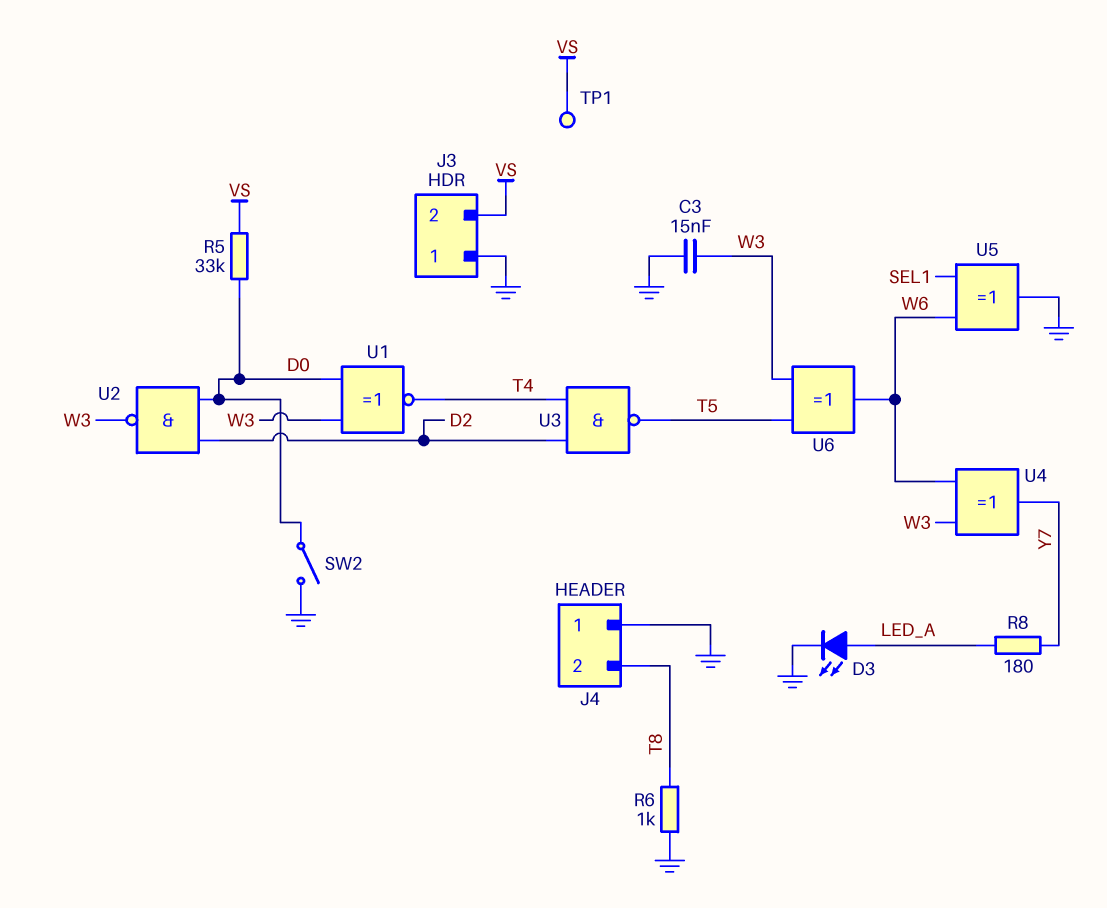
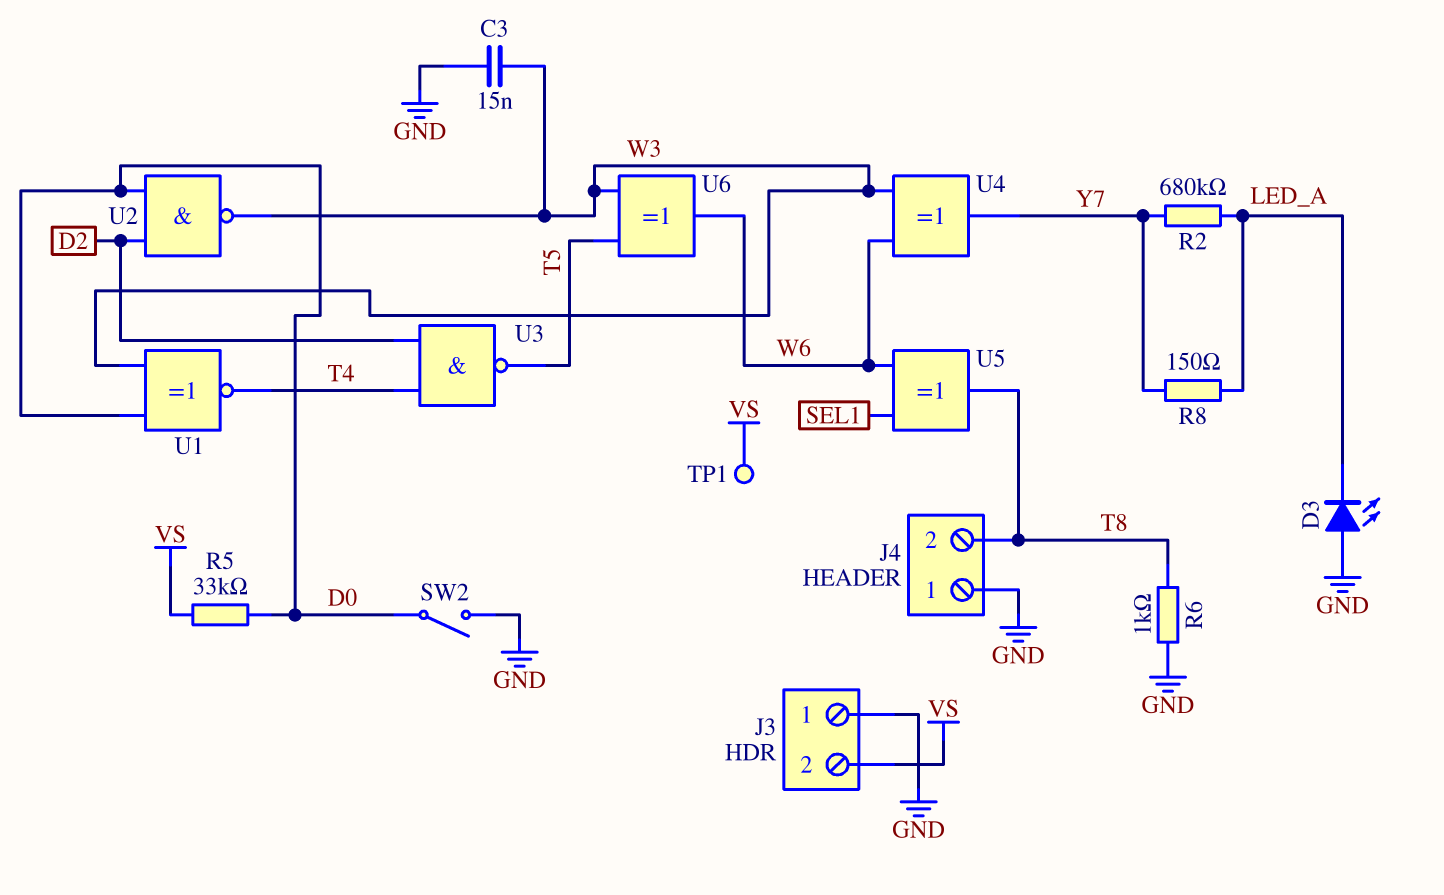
D3: LED (A LED_A, K GND) -> LED (A GND, K LED_A)
R2: none -> 680k (LED_A, Y7)
R8: 180 (LED_A, Y7) -> 150 (LED_A, Y7)
U5: XOR (in SEL1, in W6, out GND) -> XOR (in SEL1, in W6, out T8)

